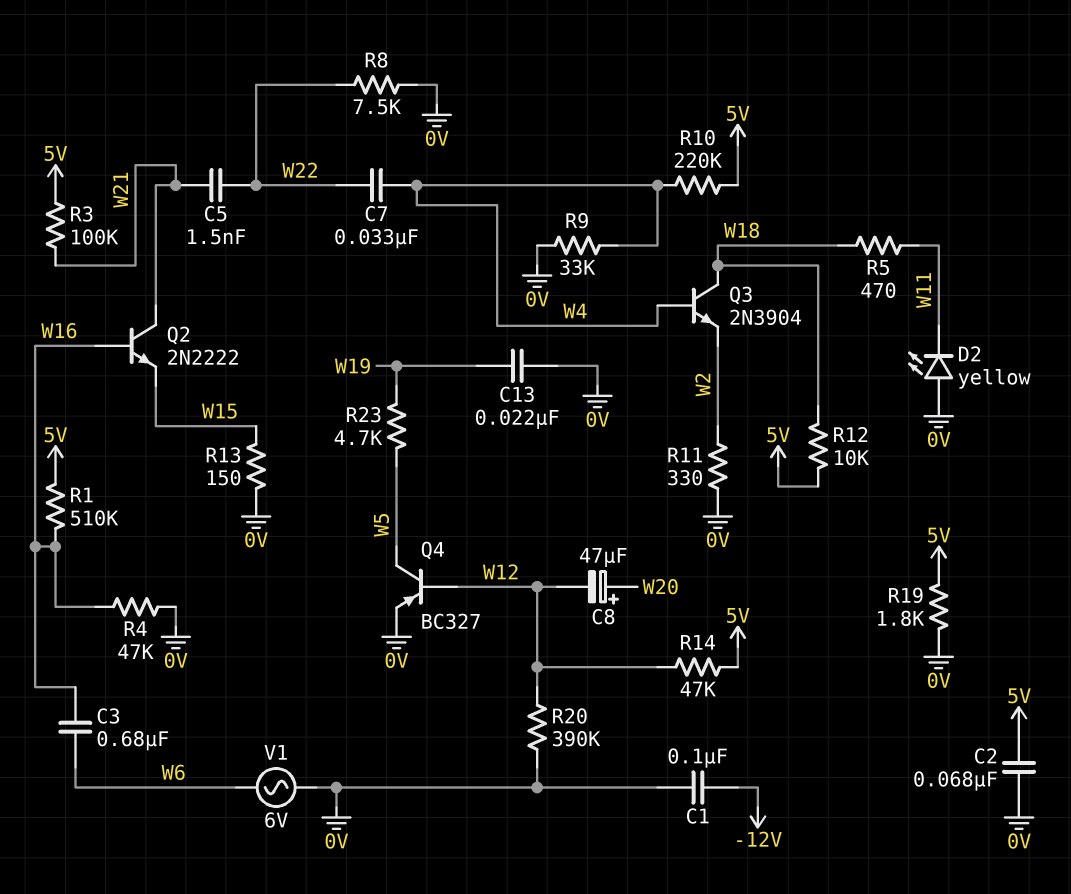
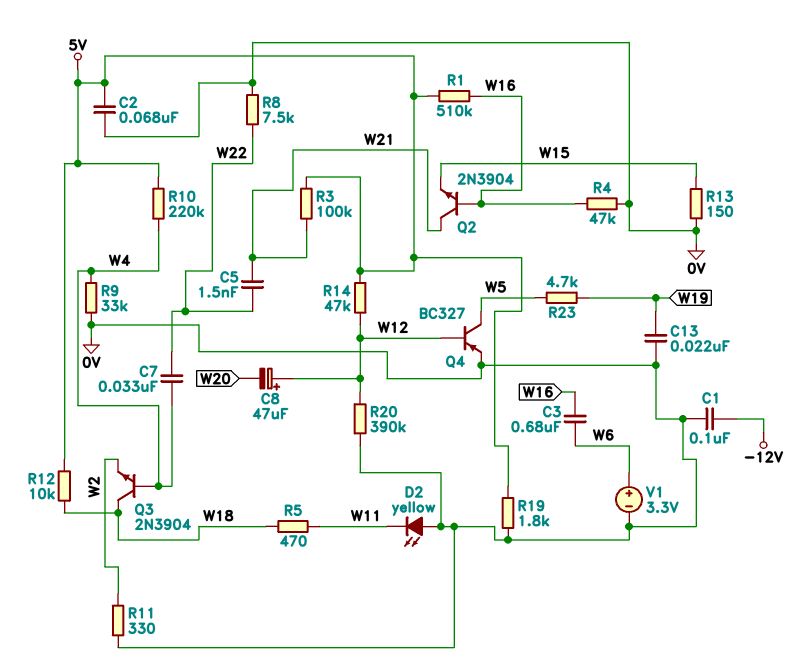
C8: 47uF (plus W20, minus W12) -> 47uF (plus W12, minus W20)
Q2: NPN 2N2222 (B W16, C W21, E W15) -> NPN 2N3904 (B W16, C W21, E W15)
V1: AC 6V (0V, W6) -> 3.3V (plus W6, minus 0V)

